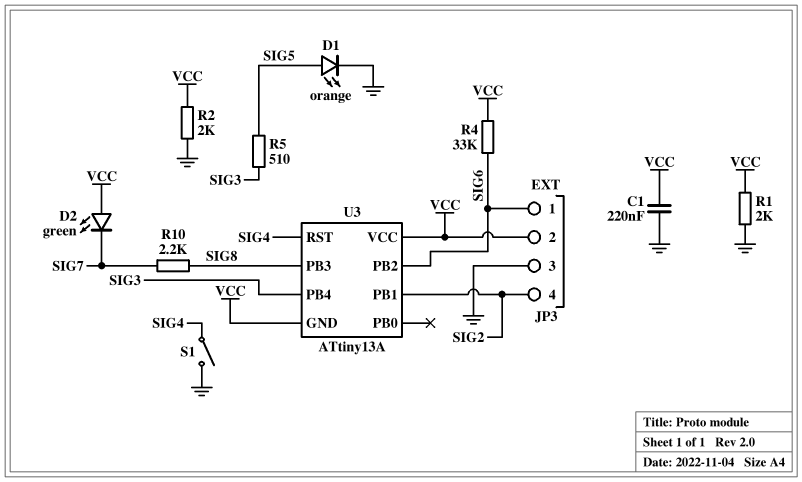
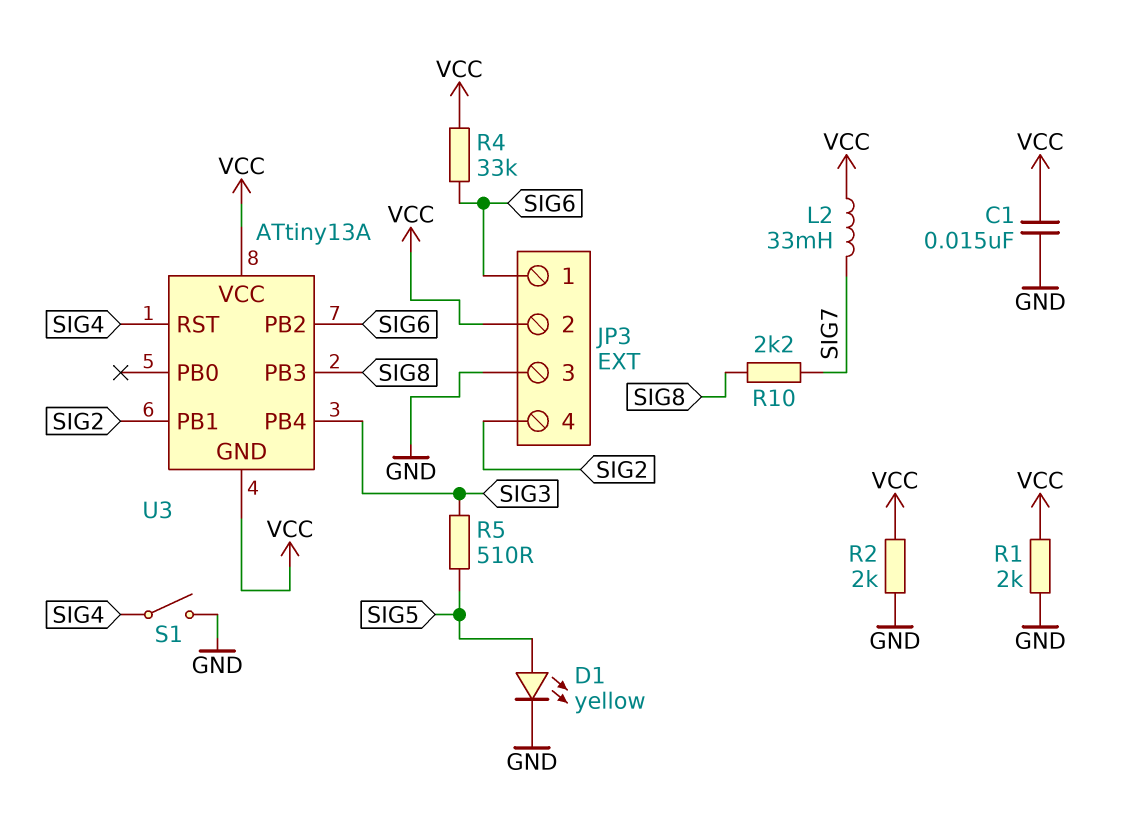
C1: 220nF (GND, VCC) -> 15nF (GND, VCC)
D1: LED orange (A SIG5, K GND) -> LED yellow (A SIG5, K GND)
D2: LED green (A VCC, K SIG7) -> none
L2: none -> 33mH (SIG7, VCC)

